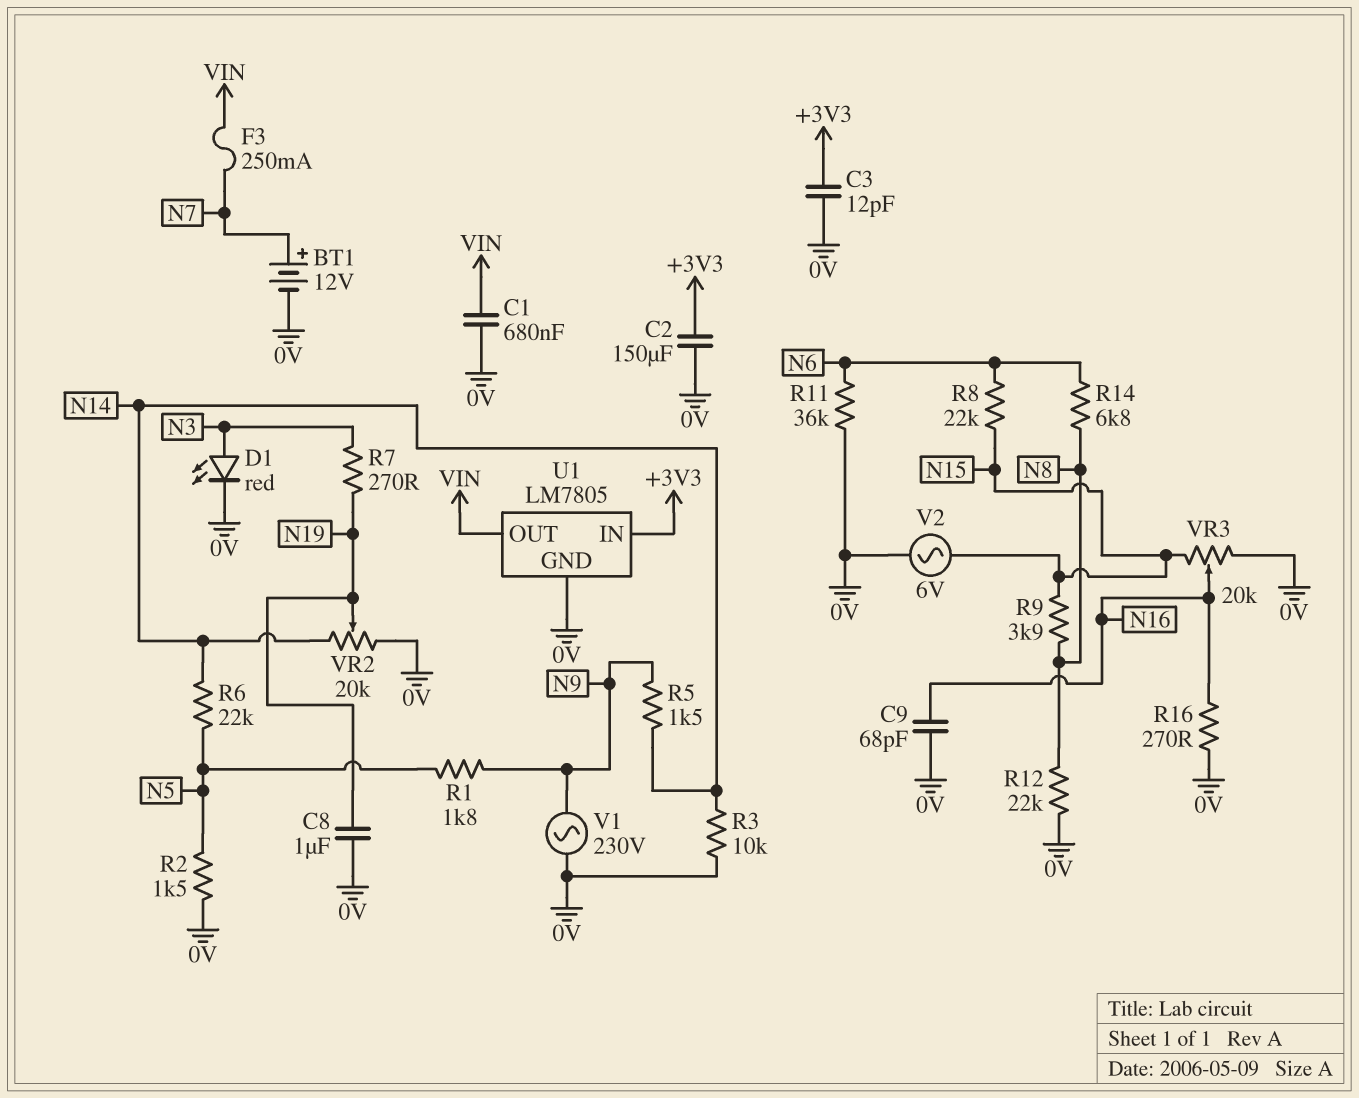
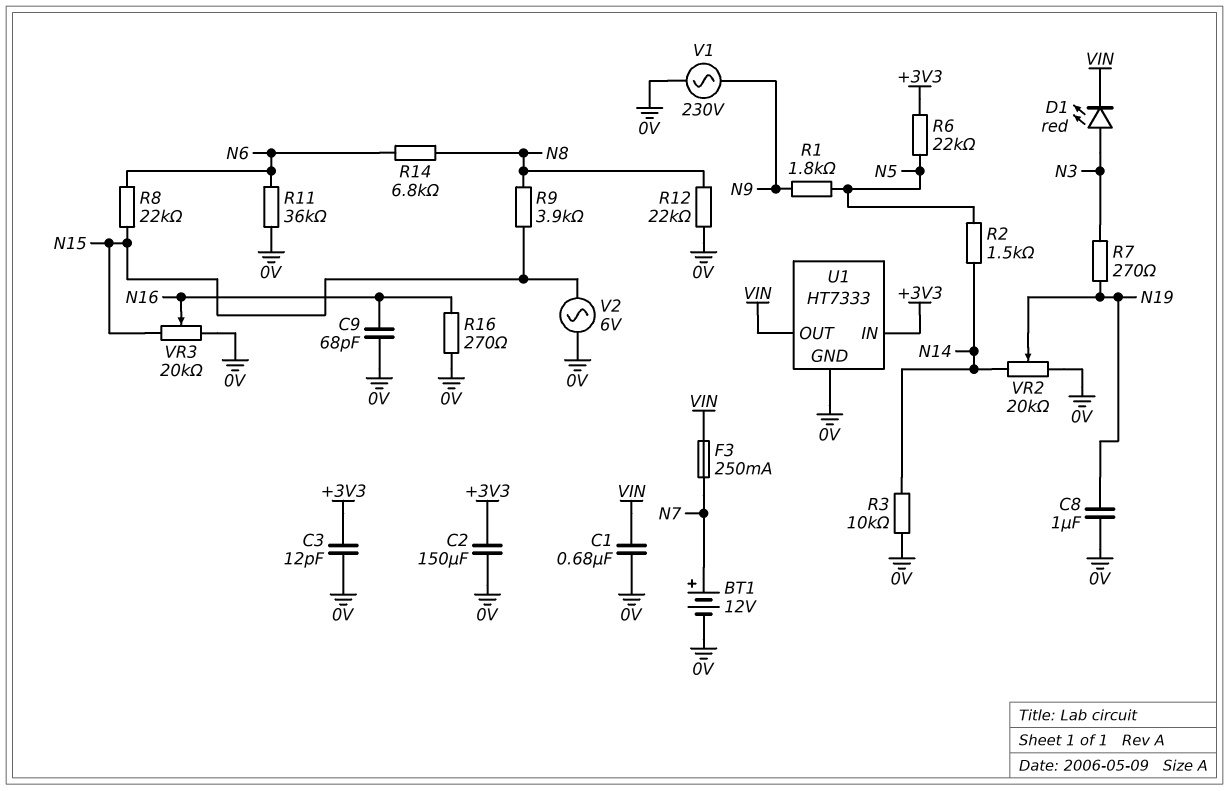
D1: LED red (A N3, K 0V) -> LED red (A N3, K VIN)
R2: 1.5k (0V, N5) -> 1.5k (N5, N14)
R5: 1.5k (N9, N14) -> none
R6: 22k (N5, N14) -> 22k (+3V3, N5)
U1: LM7805 -> HT7333

